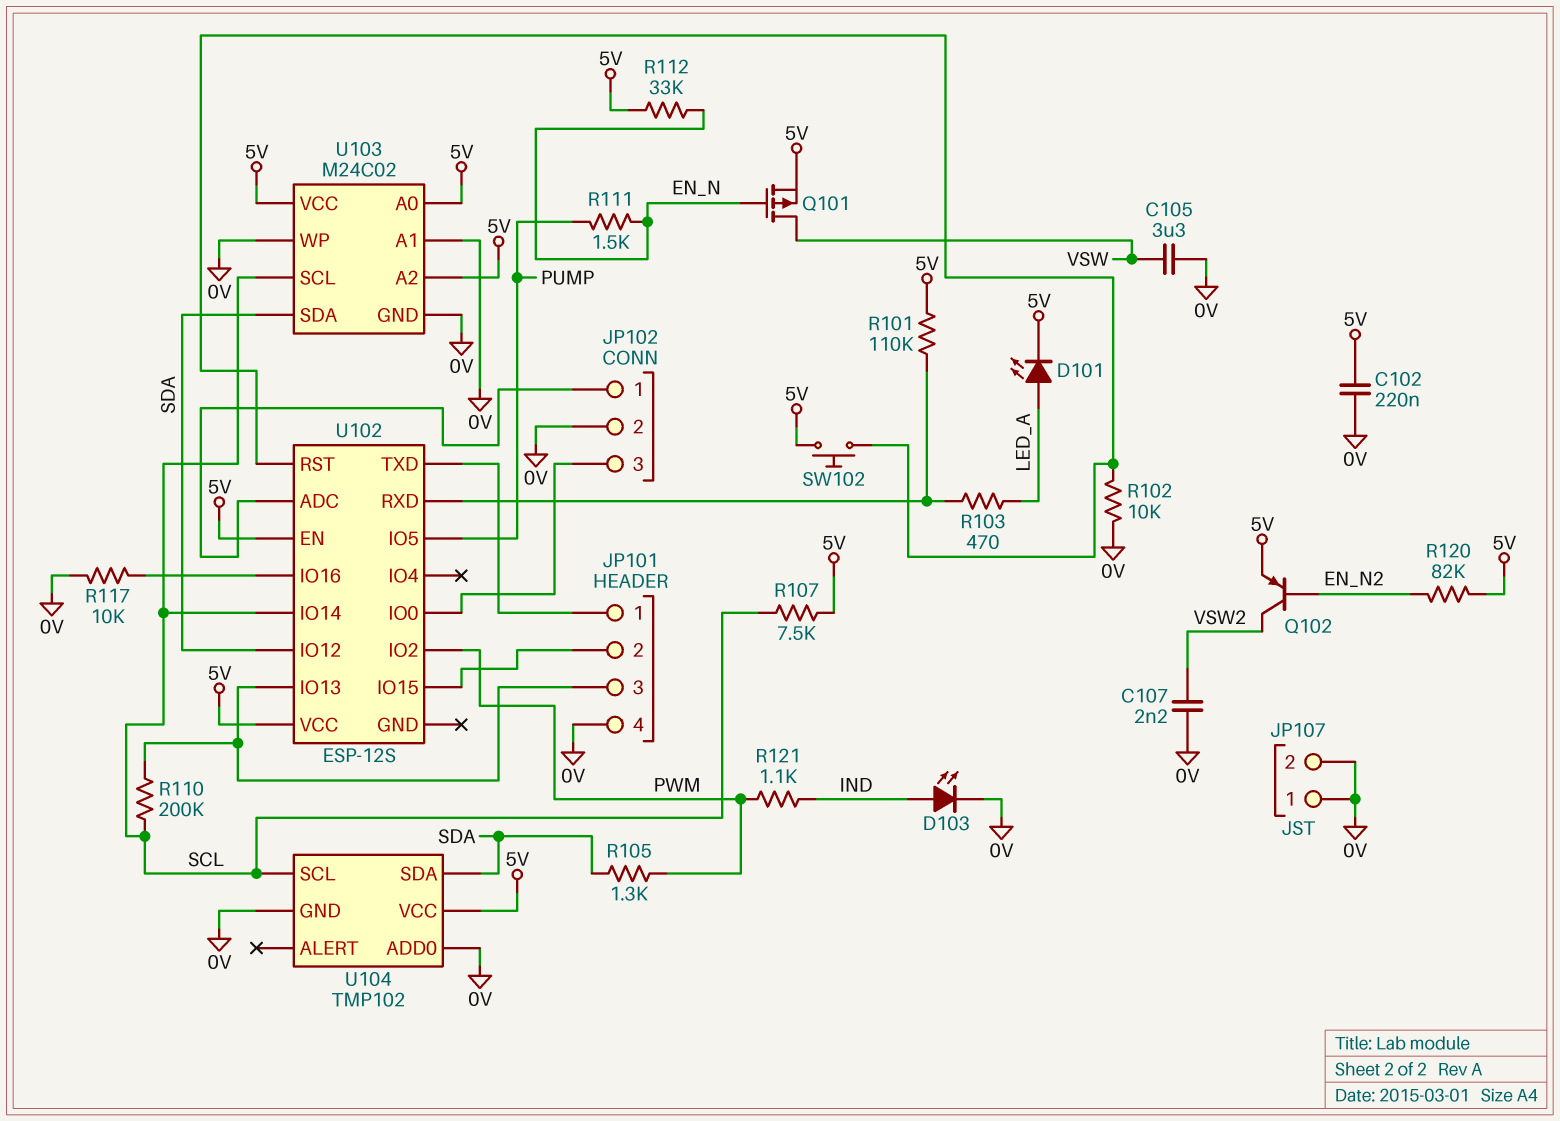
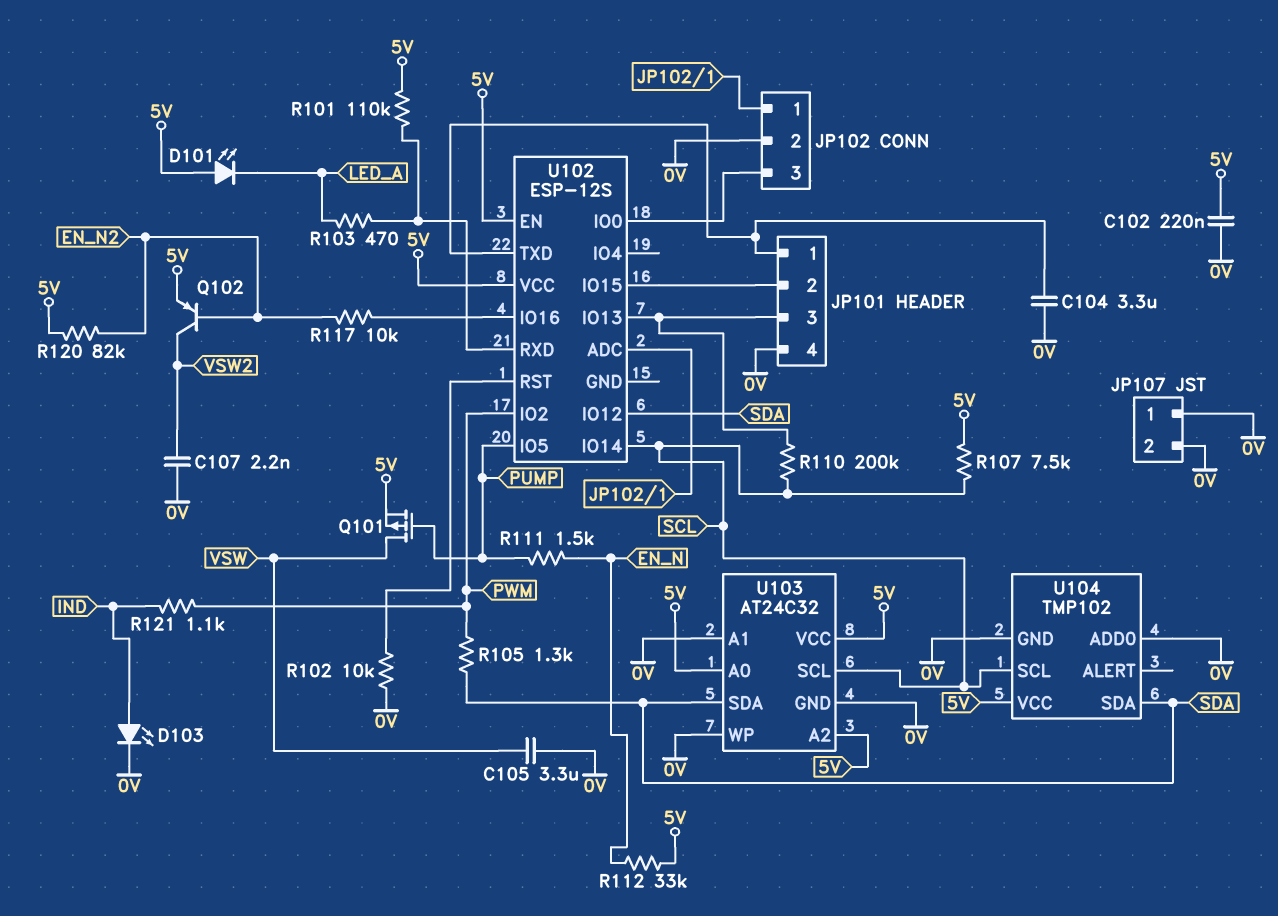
C104: none -> 3.3uF (0V, JP101/1)
D101: LED (A LED_A, K 5V) -> LED (A 5V, K LED_A)
Q101: PMOS (G EN_N, D VSW, S 5V) -> PMOS (G PUMP, D VSW, S 5V)
R117: 10k (0V, U102/IO16) -> 10k (EN_N2, U102/IO16)
SW102: button (5V, U102/RST) -> none
U103: M24C02 -> AT24C32

